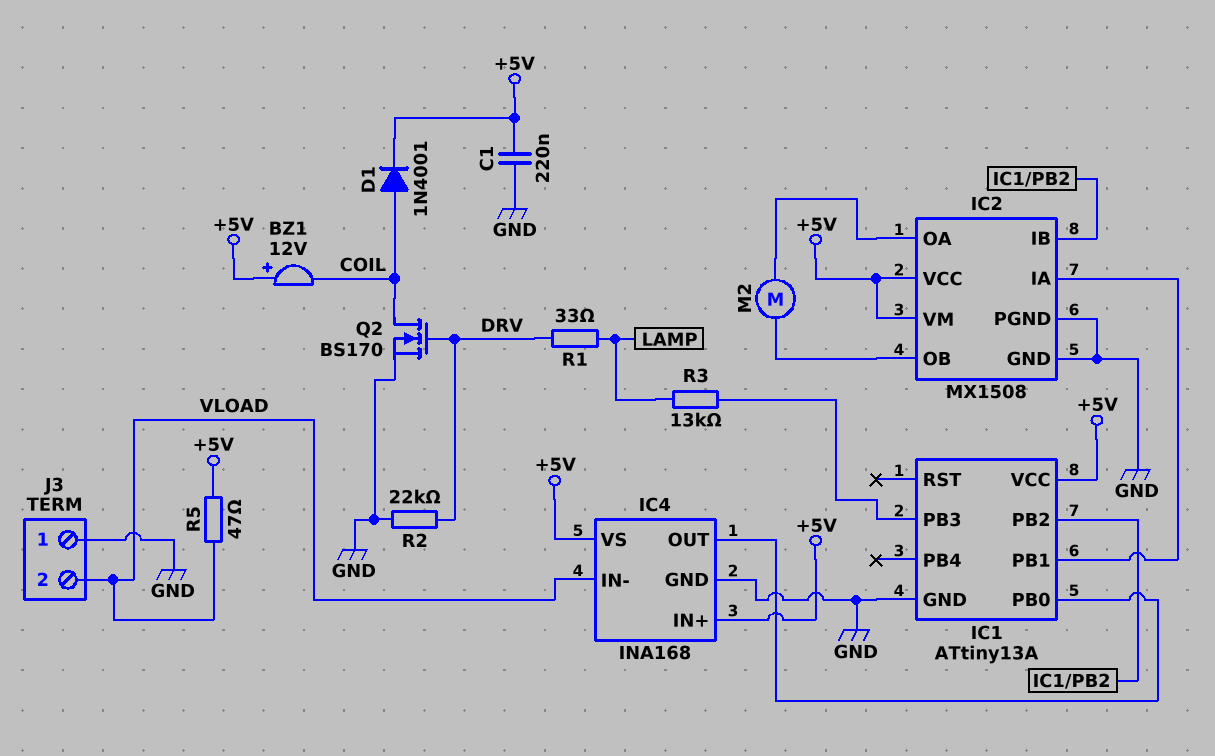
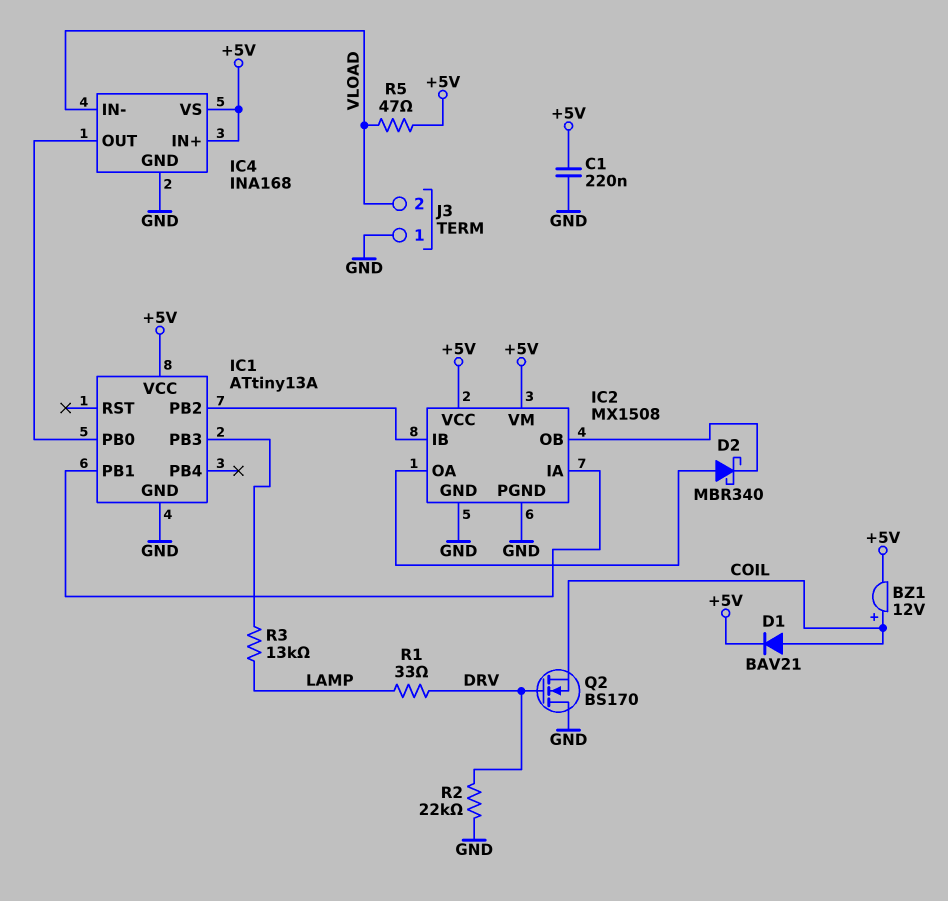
BZ1: buzzer 12V (plus +5V, minus COIL) -> buzzer 12V (plus COIL, minus +5V)
D1: diode 1N4001 (A COIL, K +5V) -> diode BAV21 (A COIL, K +5V)
D2: none -> schottky MBR340 (A IC2/OA, K IC2/OB)
M2: motor (IC2/OA, IC2/OB) -> none
Q2: NMOS BS170 (G DRV, D COIL, S GND) -> NMOS BS170 (G DRV, D GND, S COIL)

